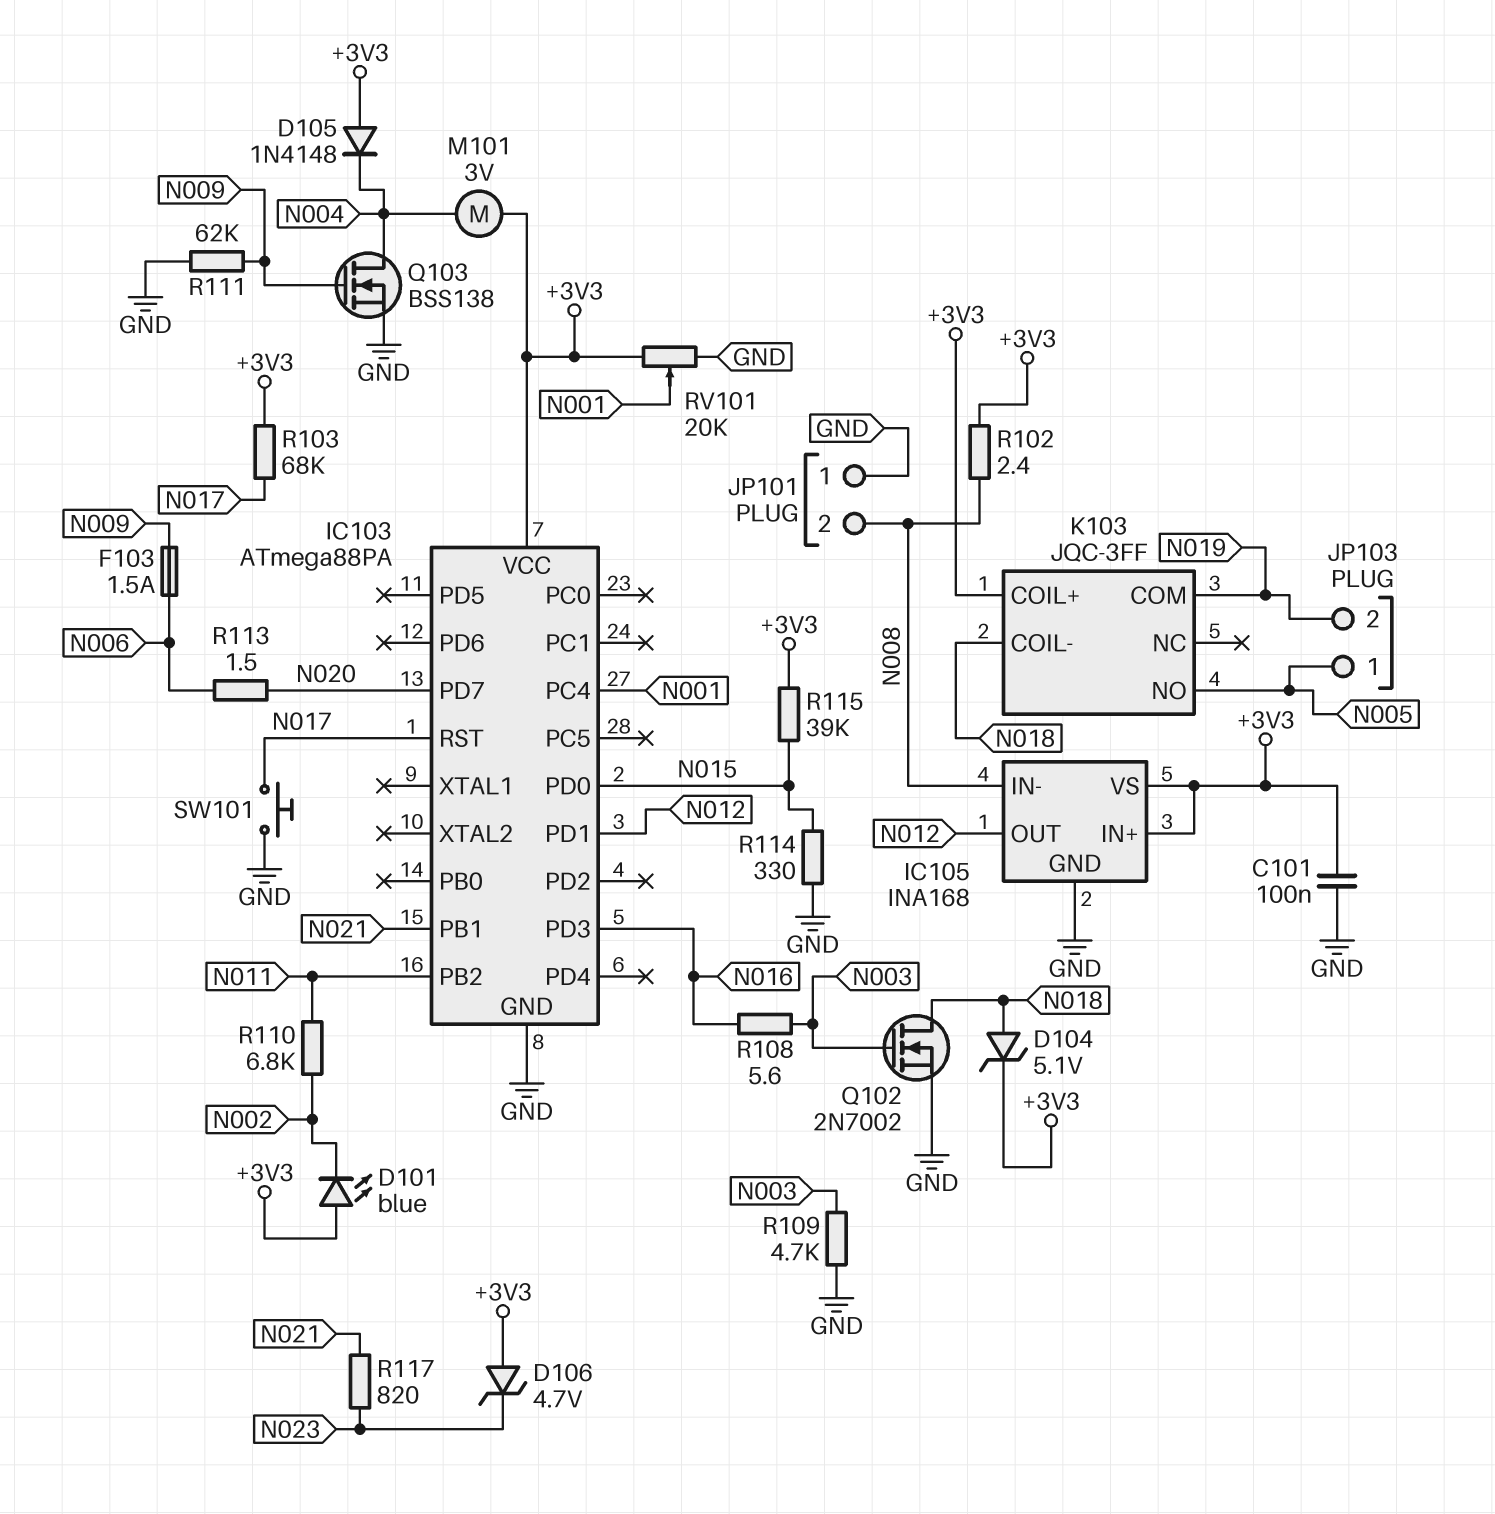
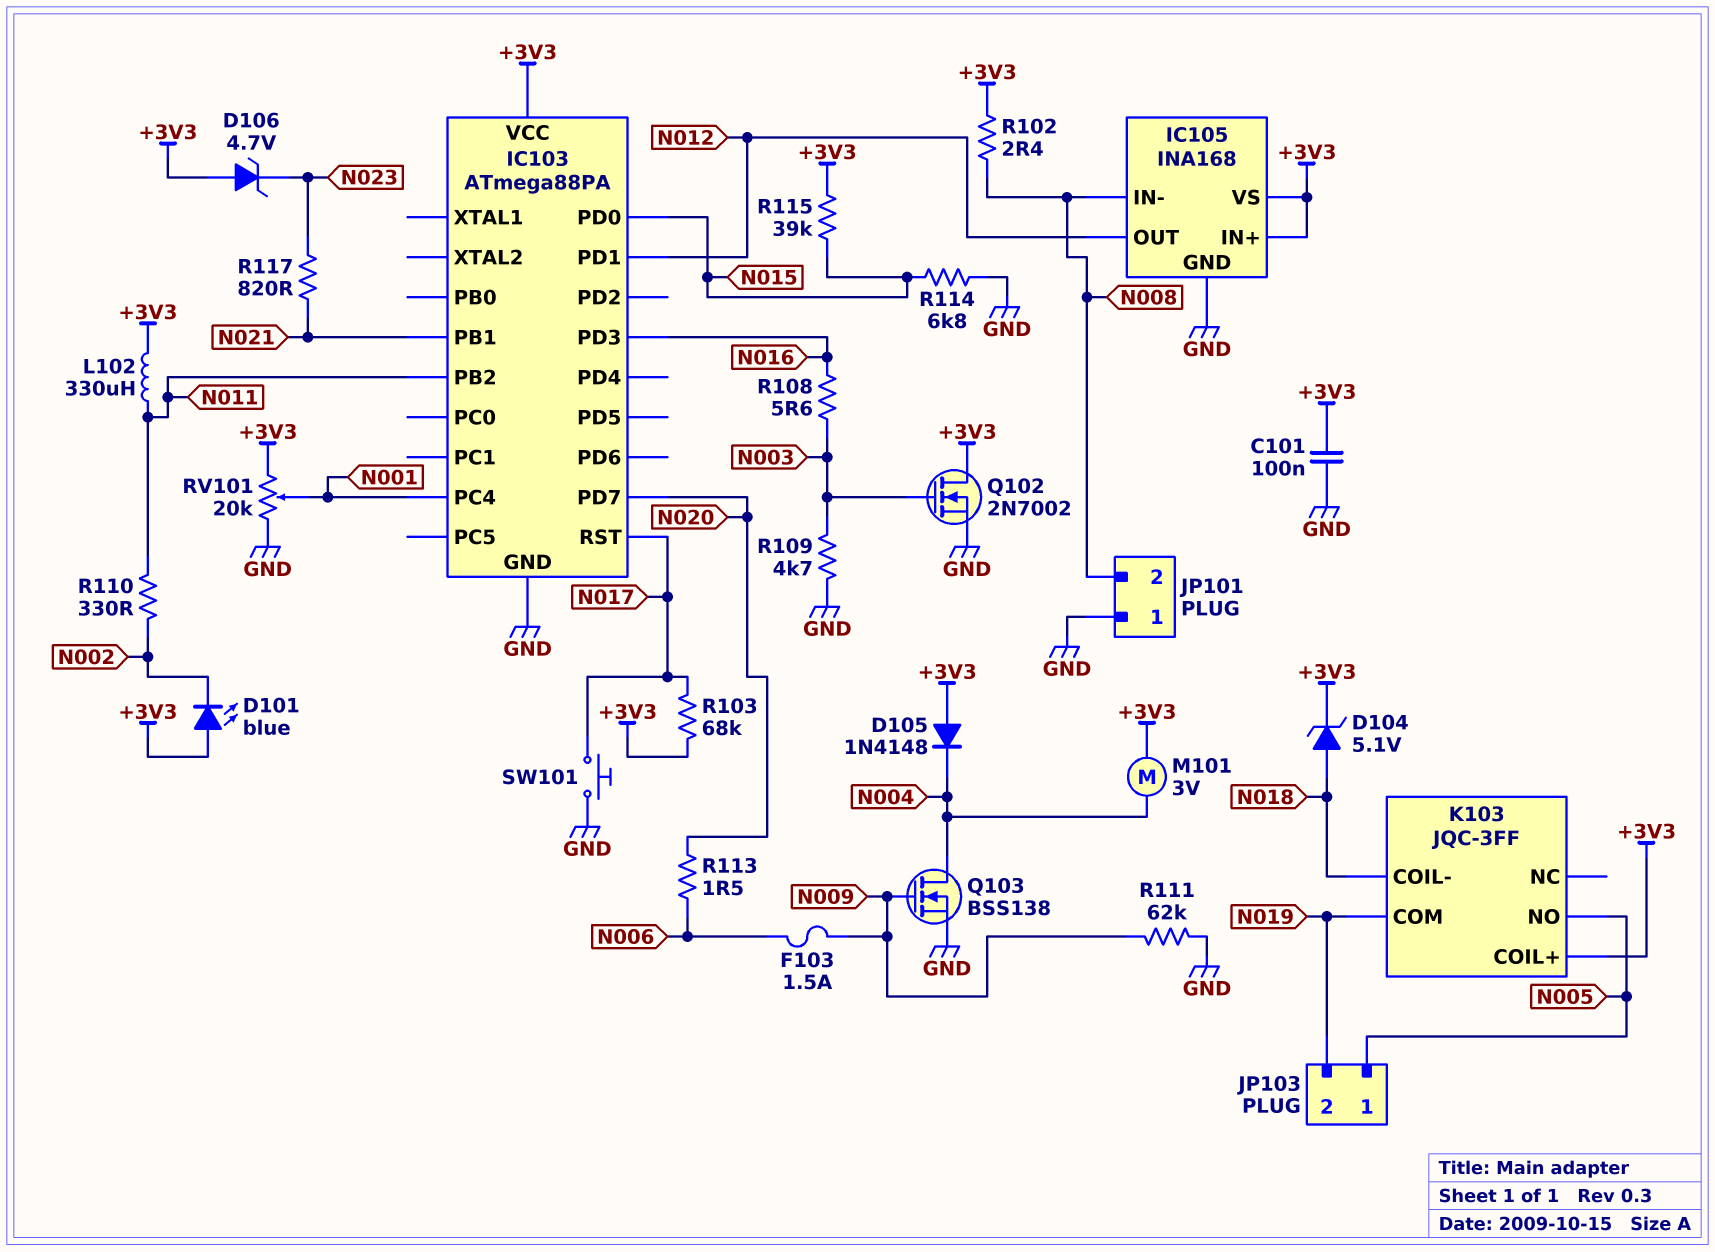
L102: none -> 330uH (+3V3, N011)
Q102: NMOS 2N7002 (G N003, D N018, S GND) -> NMOS 2N7002 (G N003, D +3V3, S GND)
R110: 6.8k (N002, N011) -> 330 (N002, N011)
R114: 330 (GND, N015) -> 6.8k (GND, N015)

